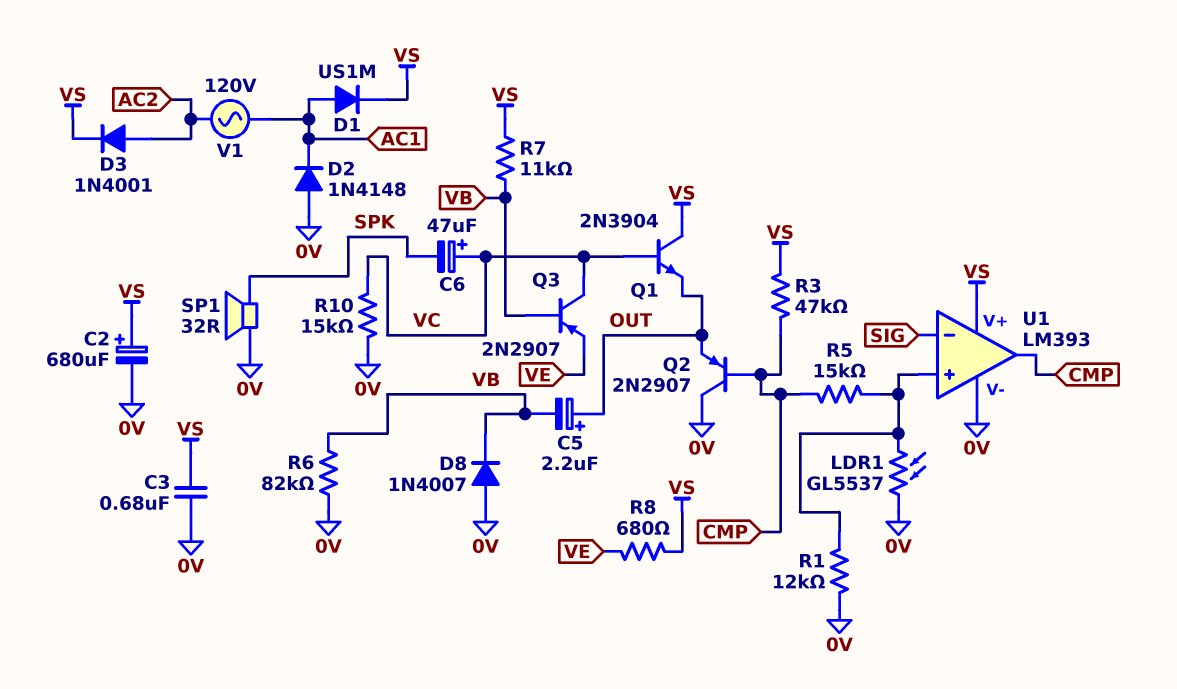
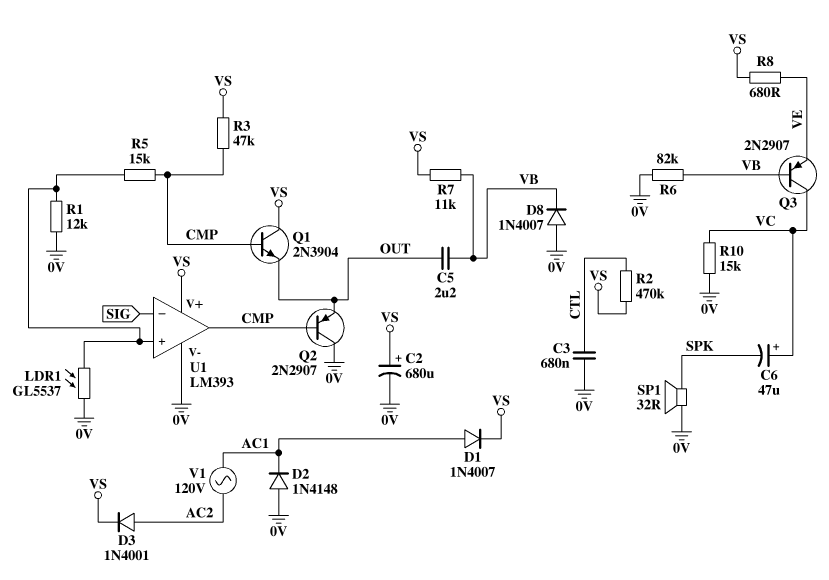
C3: 680nF (0V, VS) -> 680nF (0V, CTL)
C5: 2.2uF (plus OUT, minus VB) -> 2.2uF (OUT, VB)
D1: diode US1M (A AC1, K VS) -> diode 1N4007 (A AC1, K VS)
Q1: NPN 2N3904 (B VC, C VS, E OUT) -> NPN 2N3904 (B CMP, C VS, E OUT)
R2: none -> 470k (CTL, VS)

